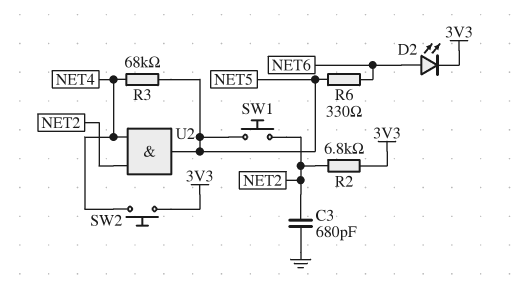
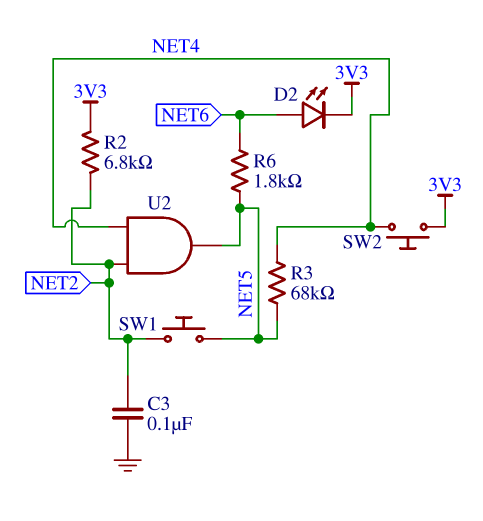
C3: 680pF (GND, NET2) -> 100nF (GND, NET2)
R6: 330 (NET5, NET6) -> 1.8k (NET5, NET6)

